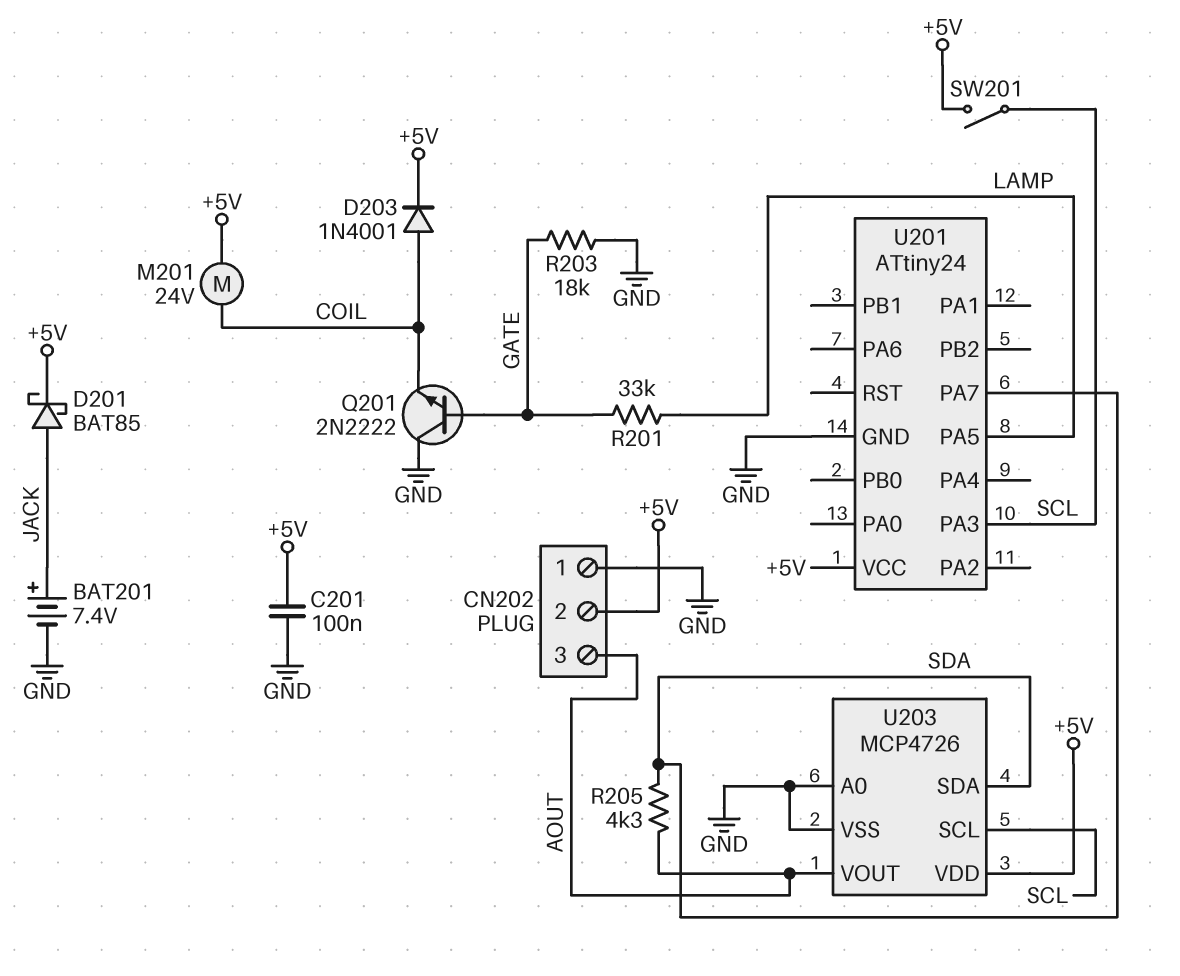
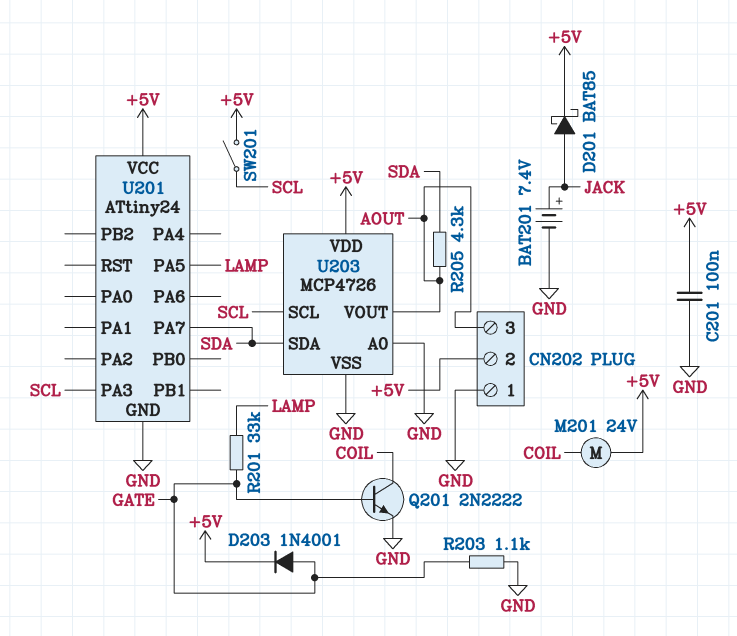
D203: diode 1N4001 (A COIL, K +5V) -> diode 1N4001 (A GATE, K +5V)
Q201: NPN 2N2222 (B GATE, C GND, E COIL) -> NPN 2N2222 (B GATE, C COIL, E GND)
R203: 18k (GATE, GND) -> 1.1k (GATE, GND)

